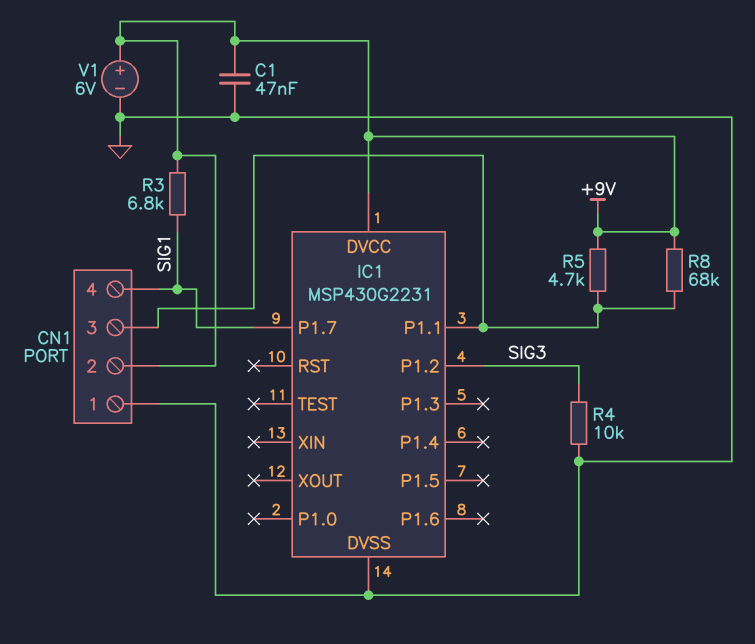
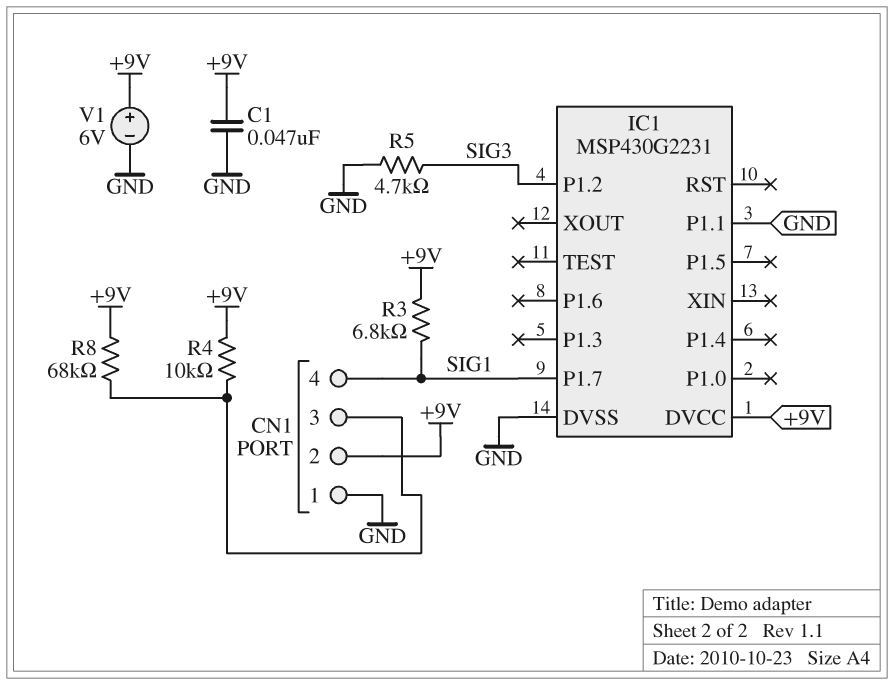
IC1 pin P1.1: CN1/3 -> GND
R4: 10k (GND, SIG3) -> 10k (+9V, CN1/3)
R5: 4.7k (+9V, CN1/3) -> 4.7k (GND, SIG3)

